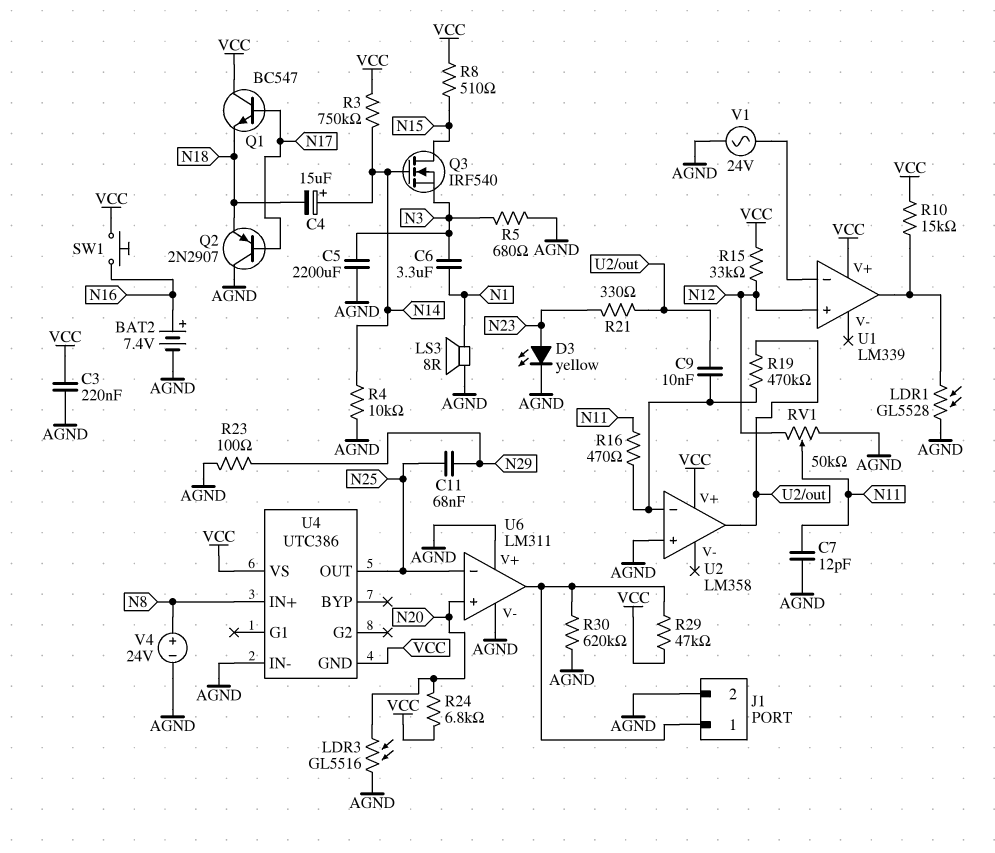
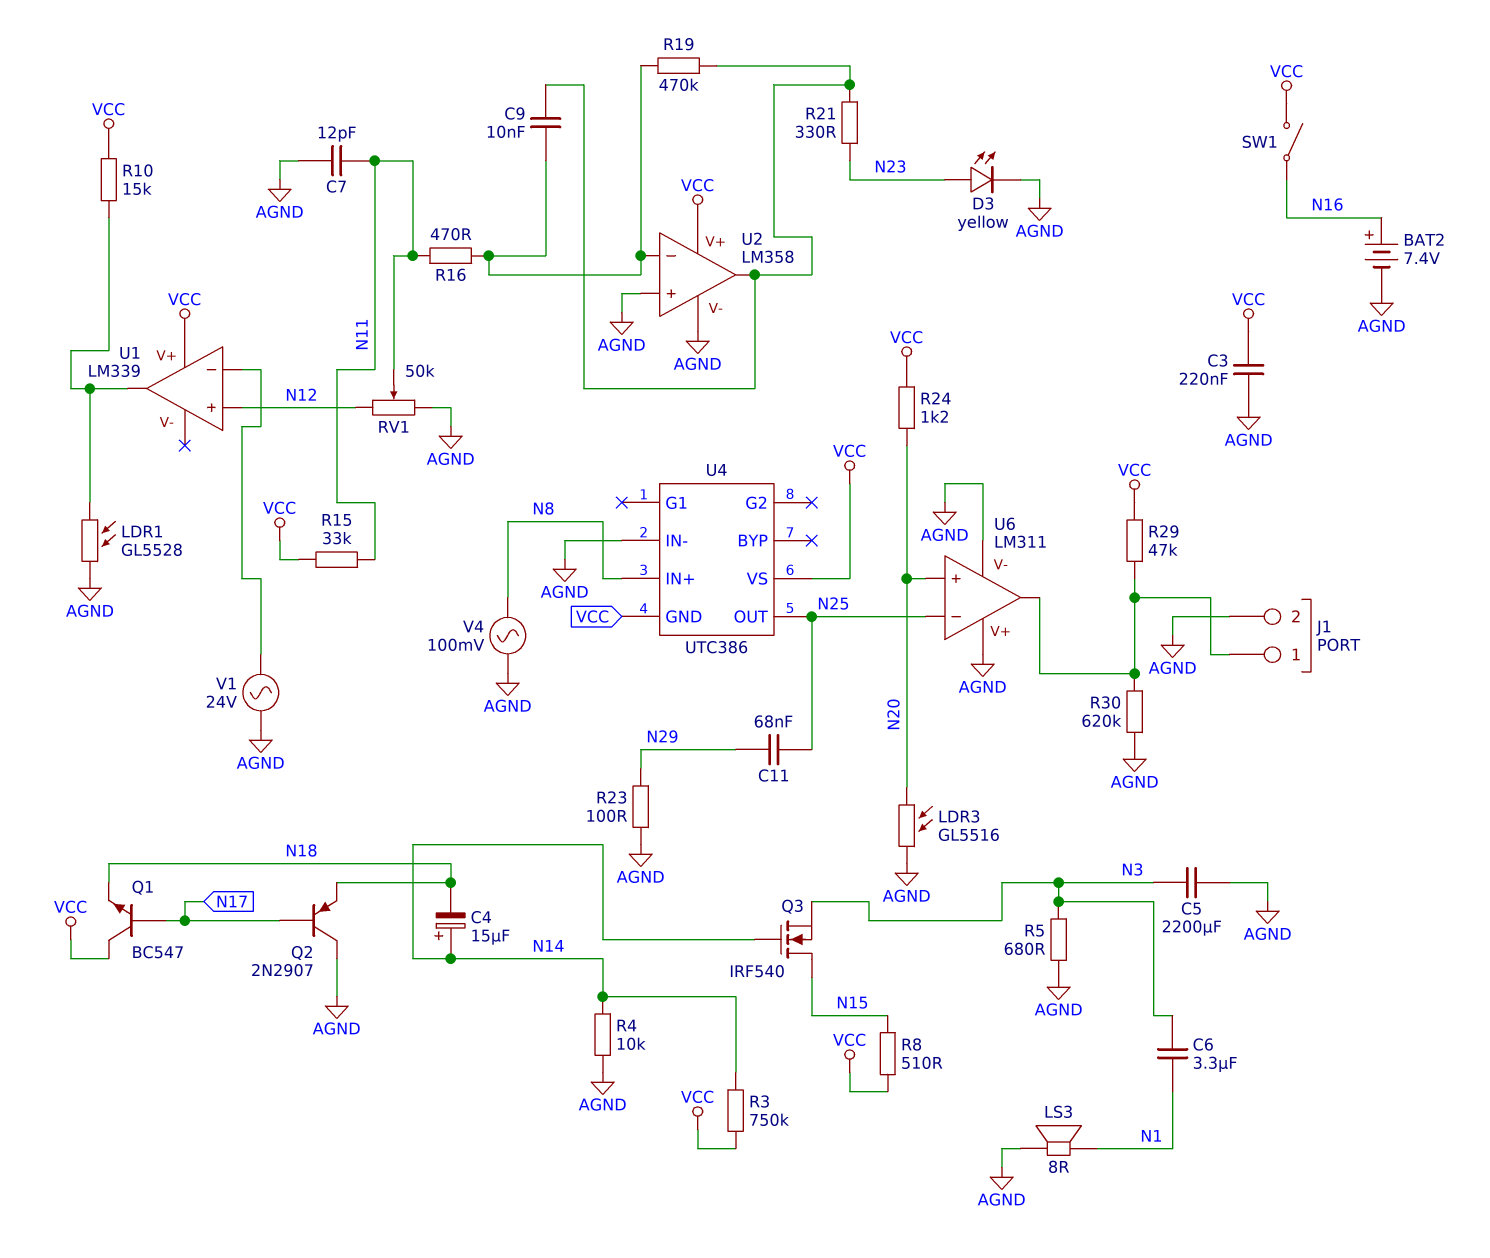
R15: 33k (N12, VCC) -> 33k (N11, VCC)
R24: 6.8k (N20, VCC) -> 1.2k (N20, VCC)
SW1: button (N16, VCC) -> switch (N16, VCC)
U2 pin V-: none -> AGND
V4: 24V (plus N8, minus AGND) -> AC 100mV (AGND, N8)

